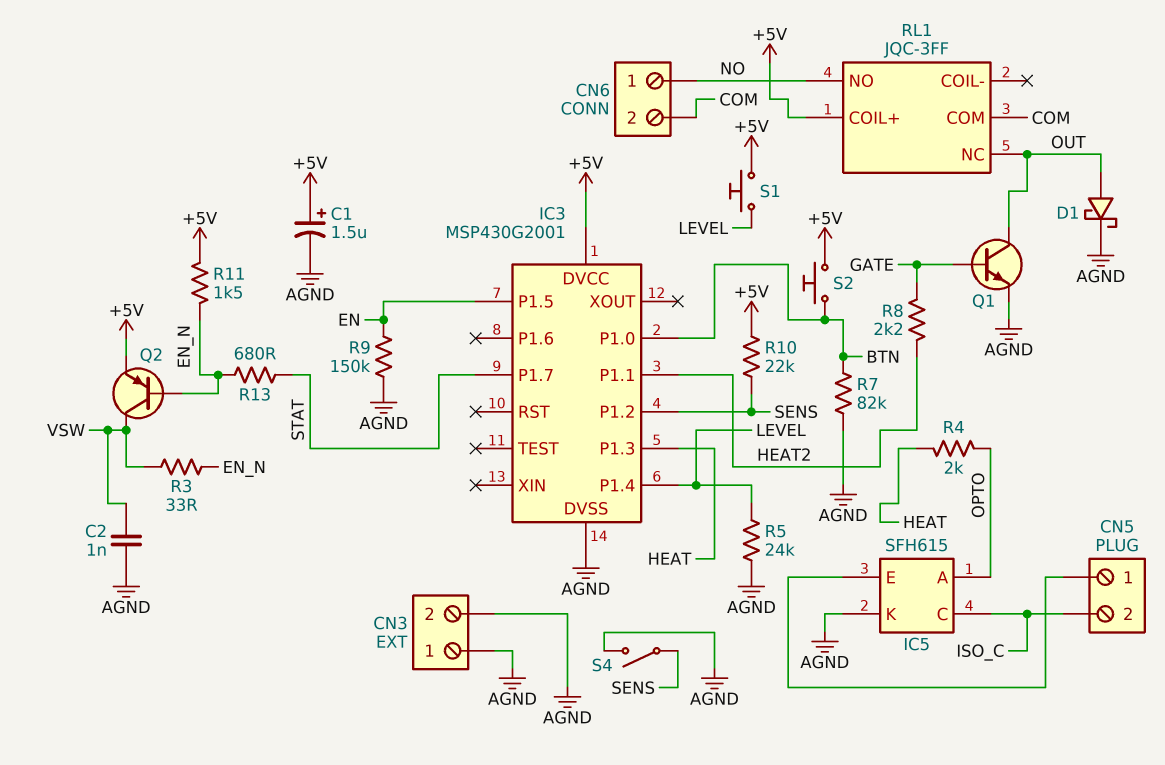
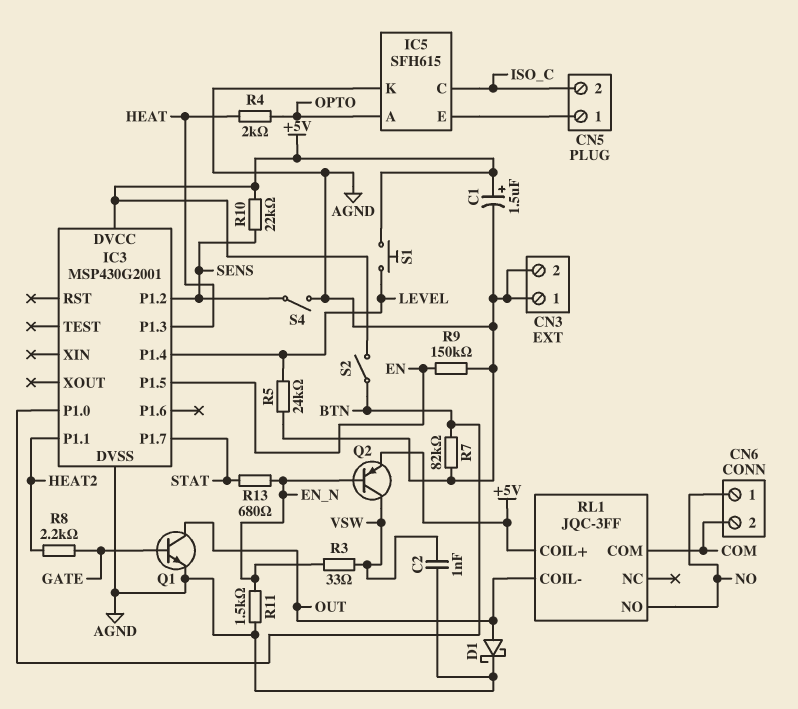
R11: 1.5k (+5V, EN_N) -> 1.5k (AGND, EN_N)
RL1 pin COIL-: none -> OUT
RL1 pin NC: OUT -> none
S2: button (+5V, BTN) -> switch (+5V, BTN)

